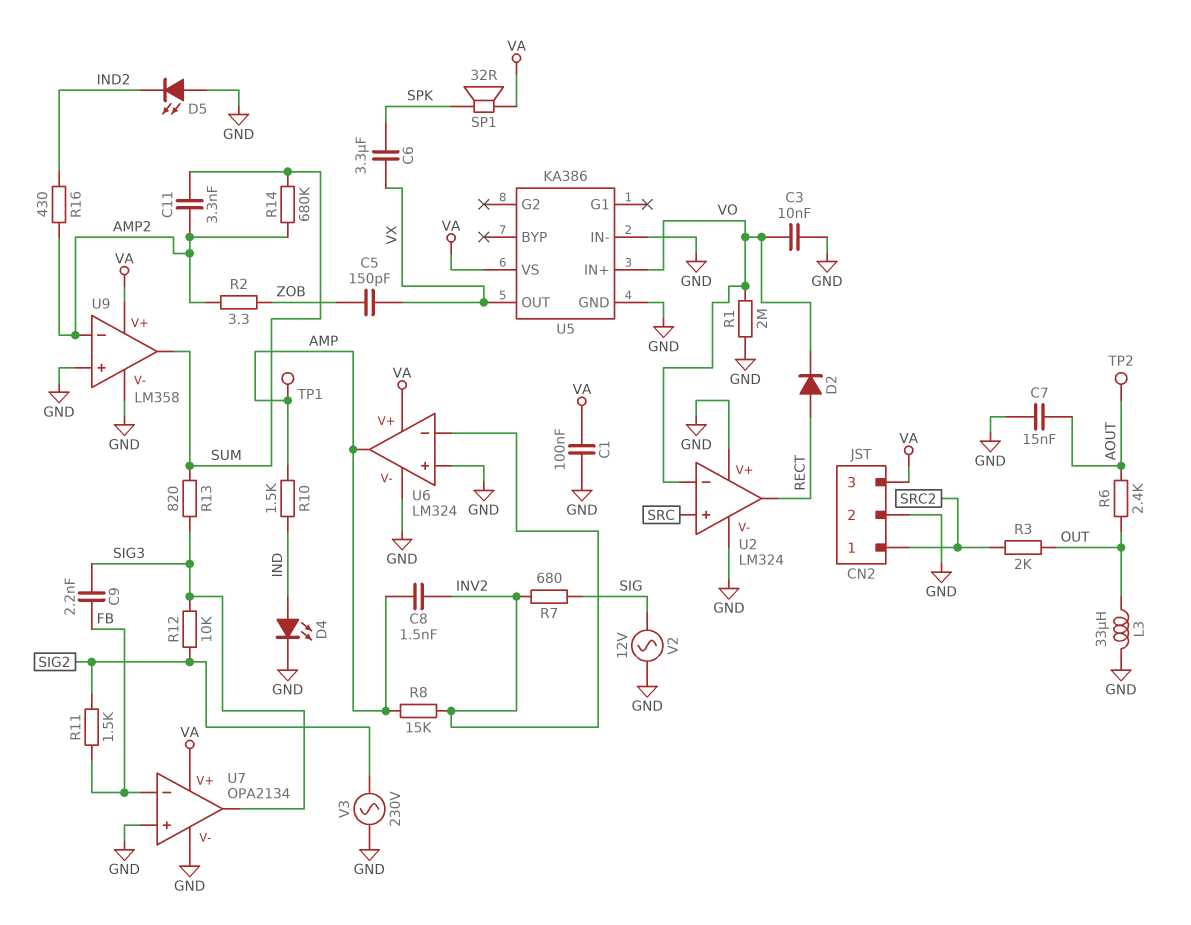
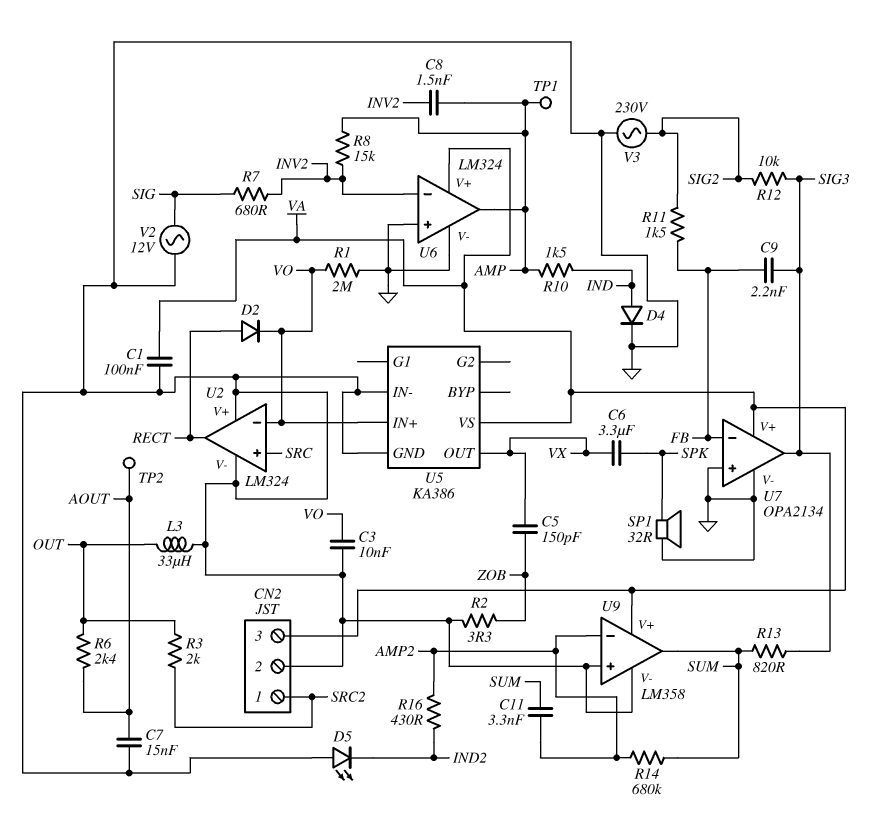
D4: LED (A IND, K GND) -> diode (A IND, K GND)
R2: 3.3 (AMP2, ZOB) -> 3.3 (GND, ZOB)
SP1: speaker 32R (SPK, VA) -> speaker 32R (GND, SPK)

